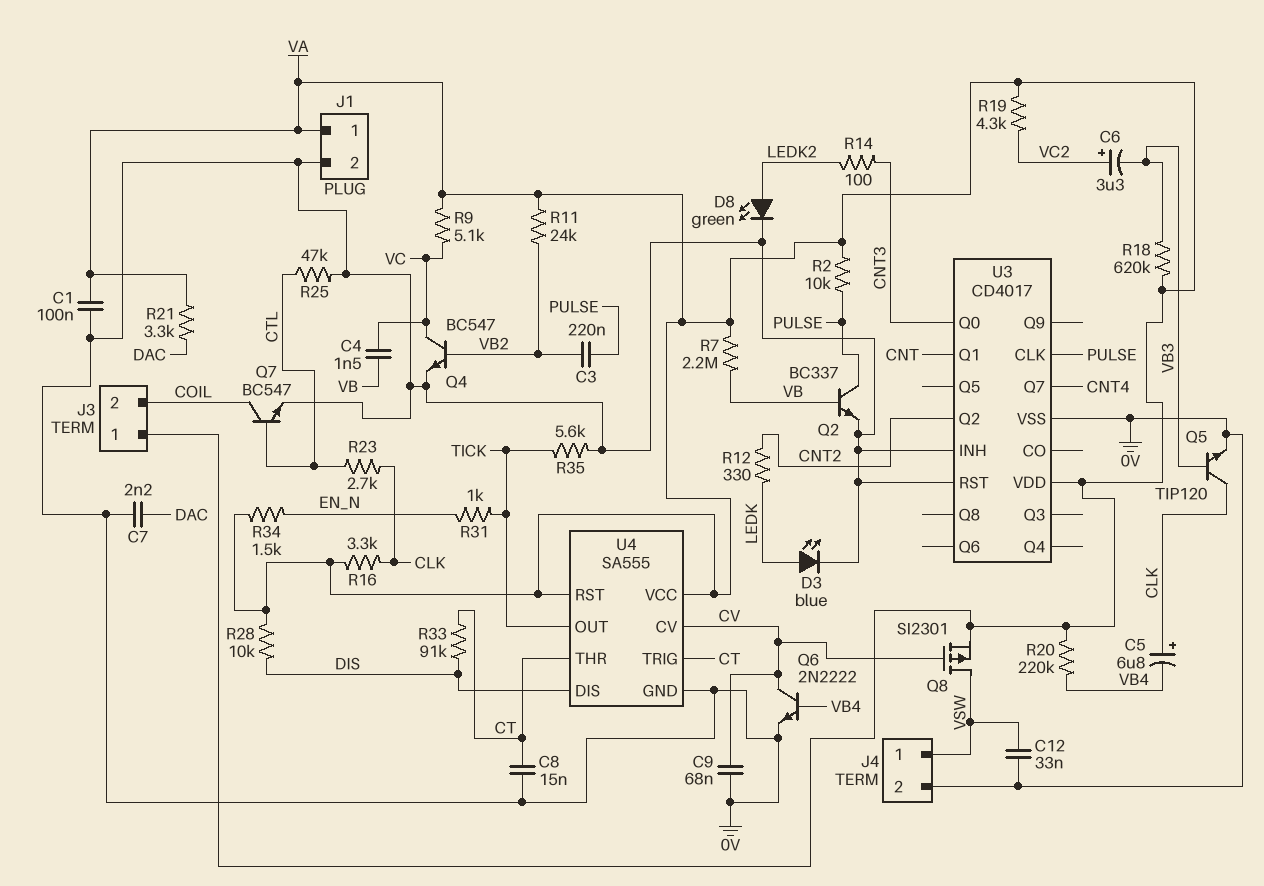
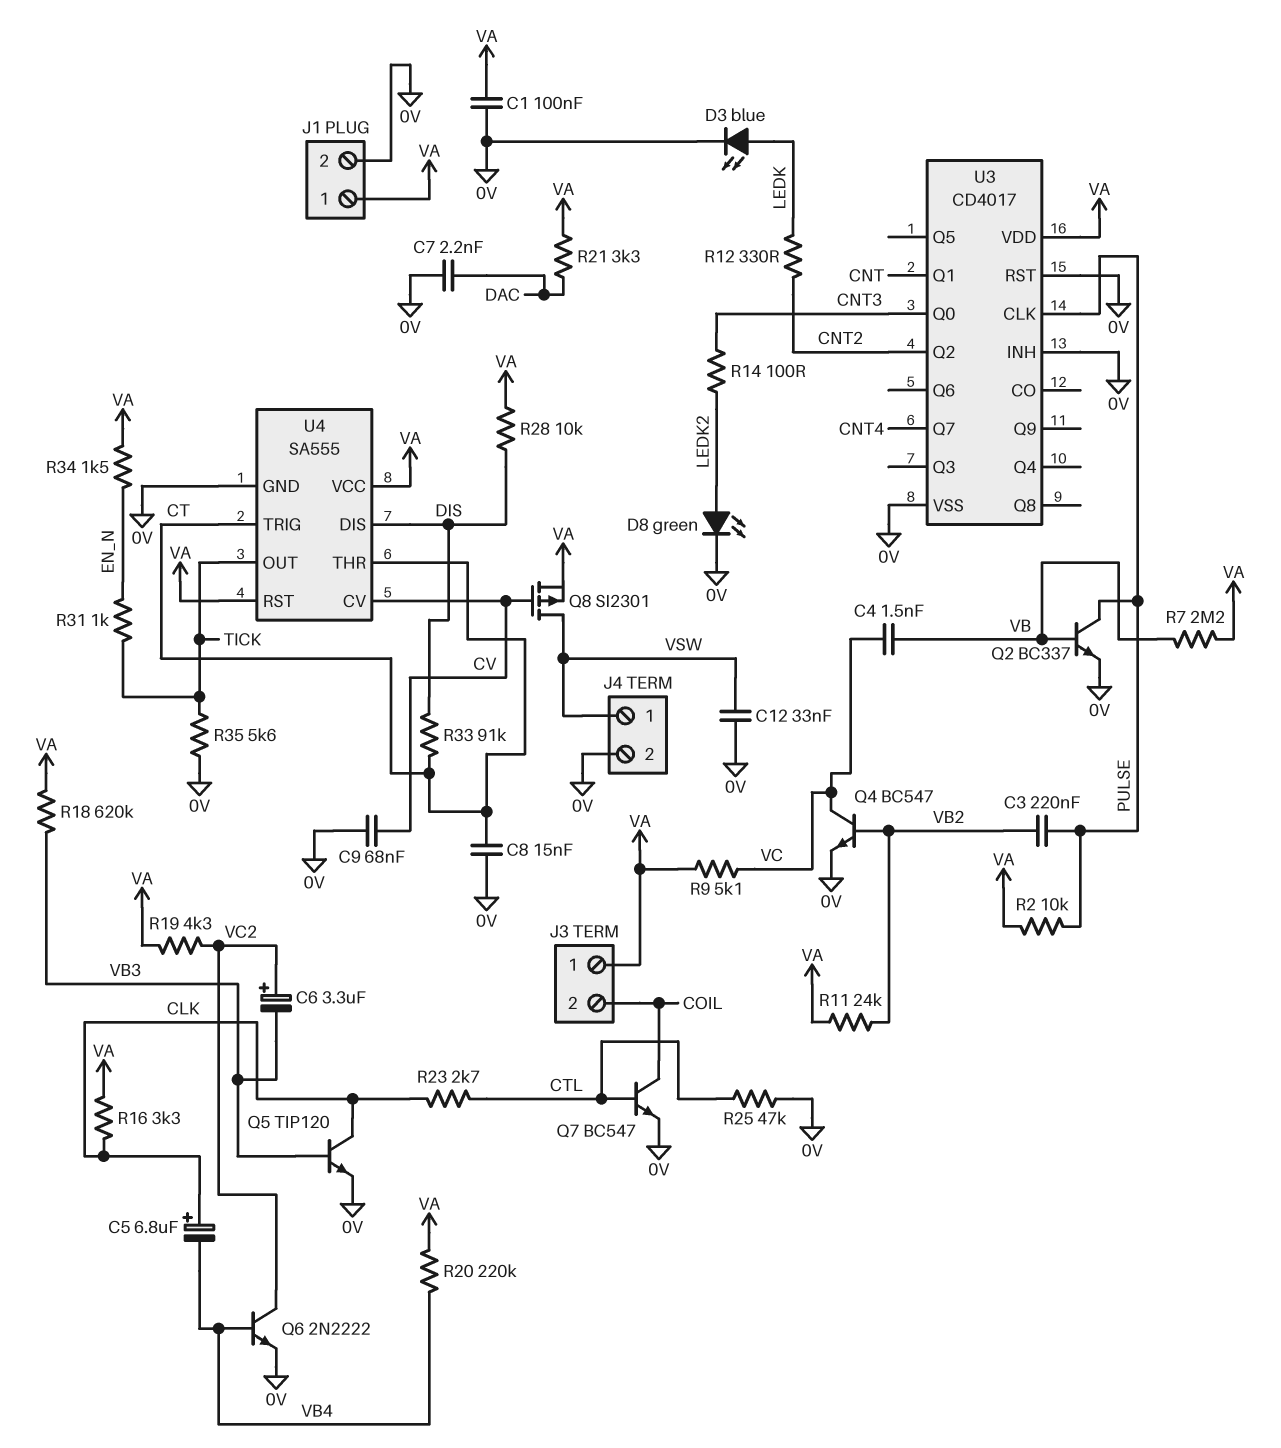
Q6: NPN 2N2222 (B VB4, C CV, E 0V) -> NPN 2N2222 (B VB4, C VC2, E 0V)

